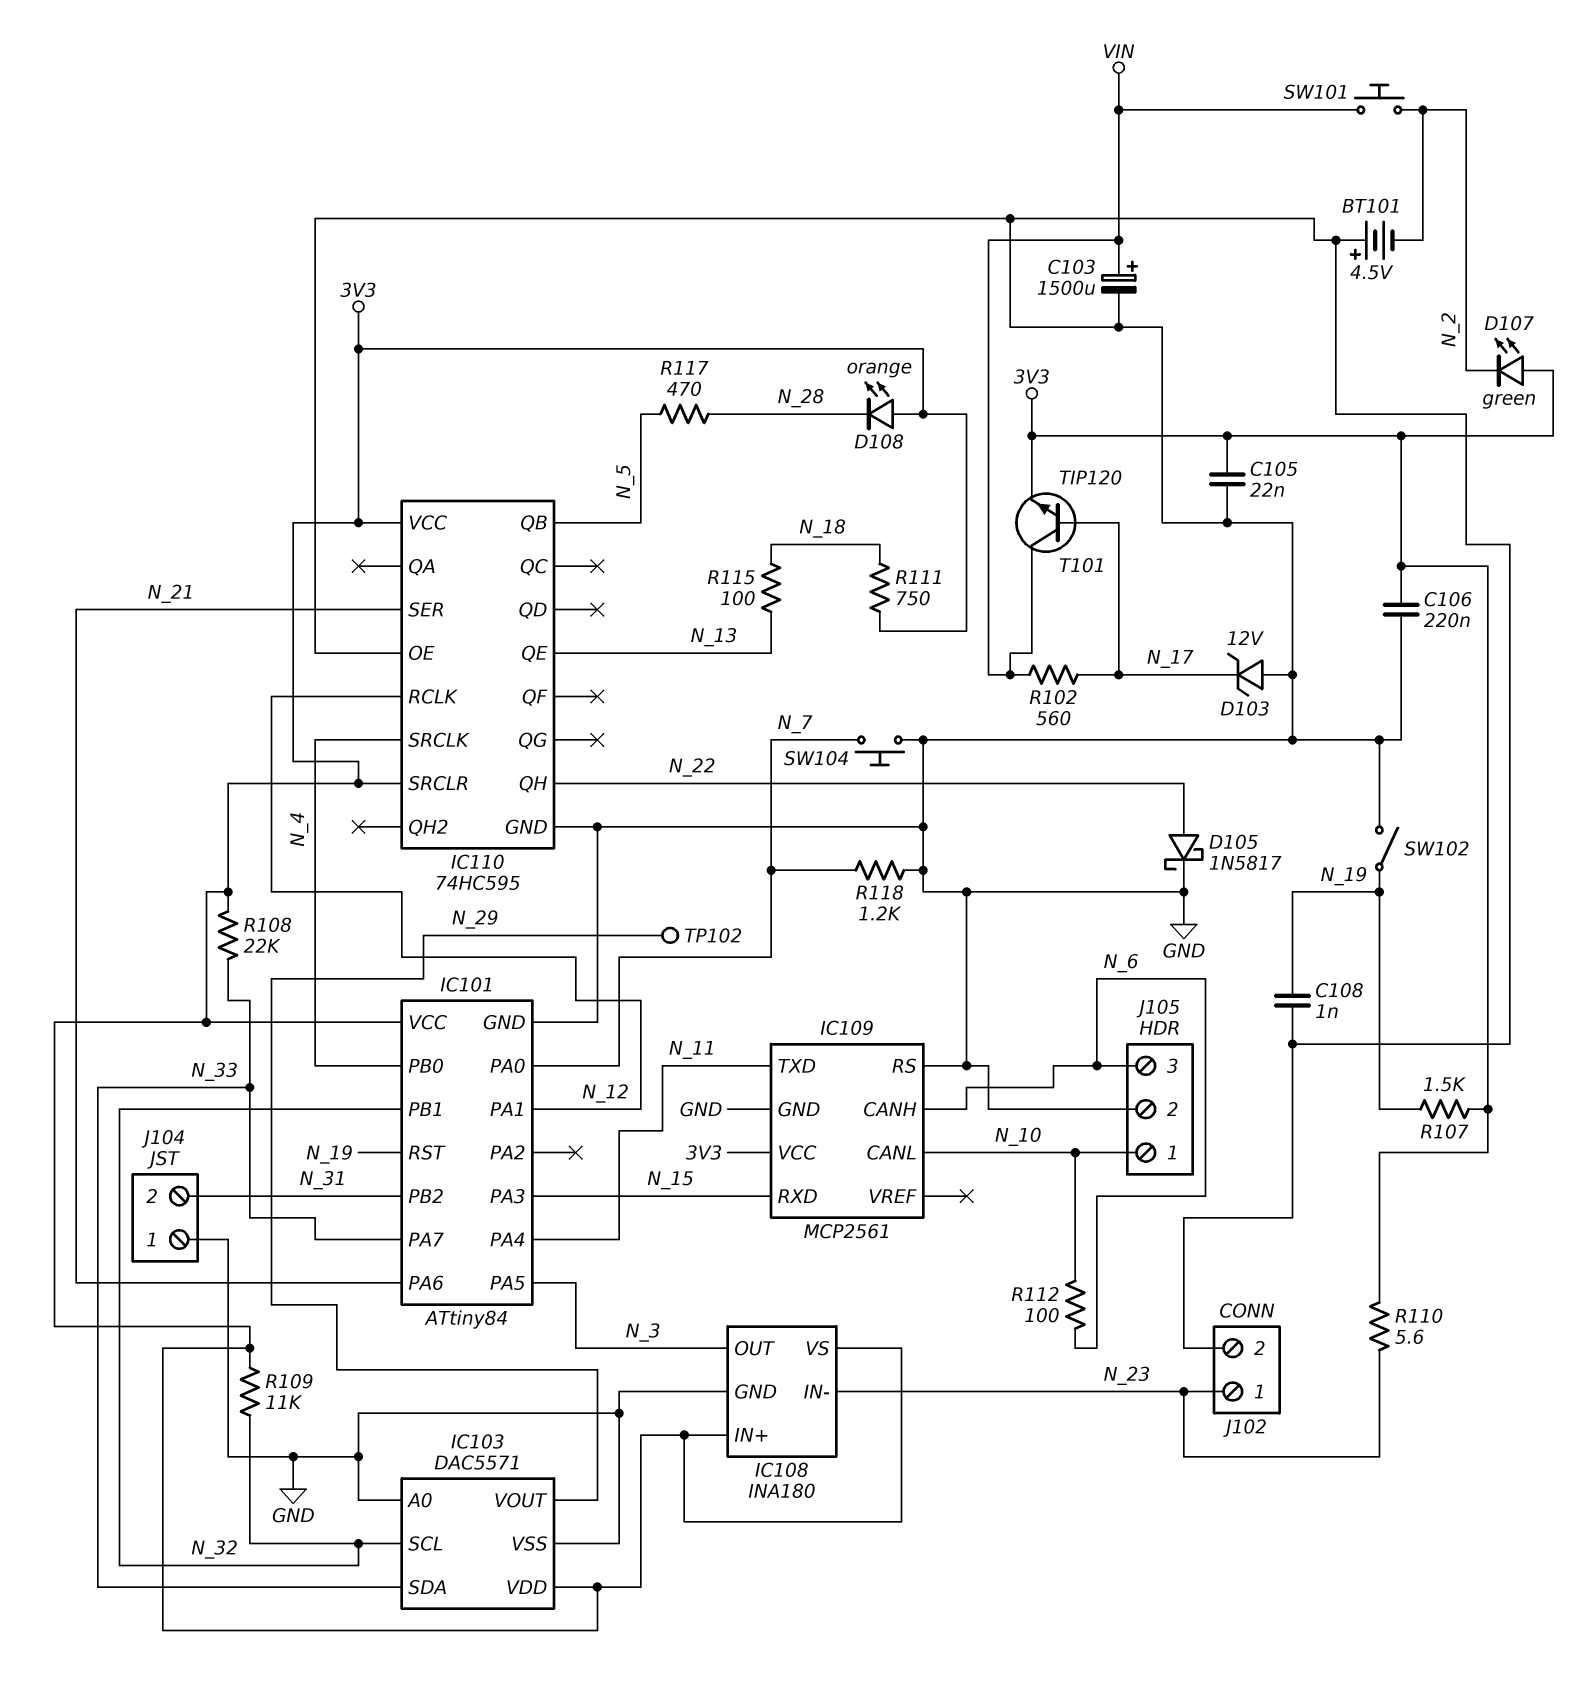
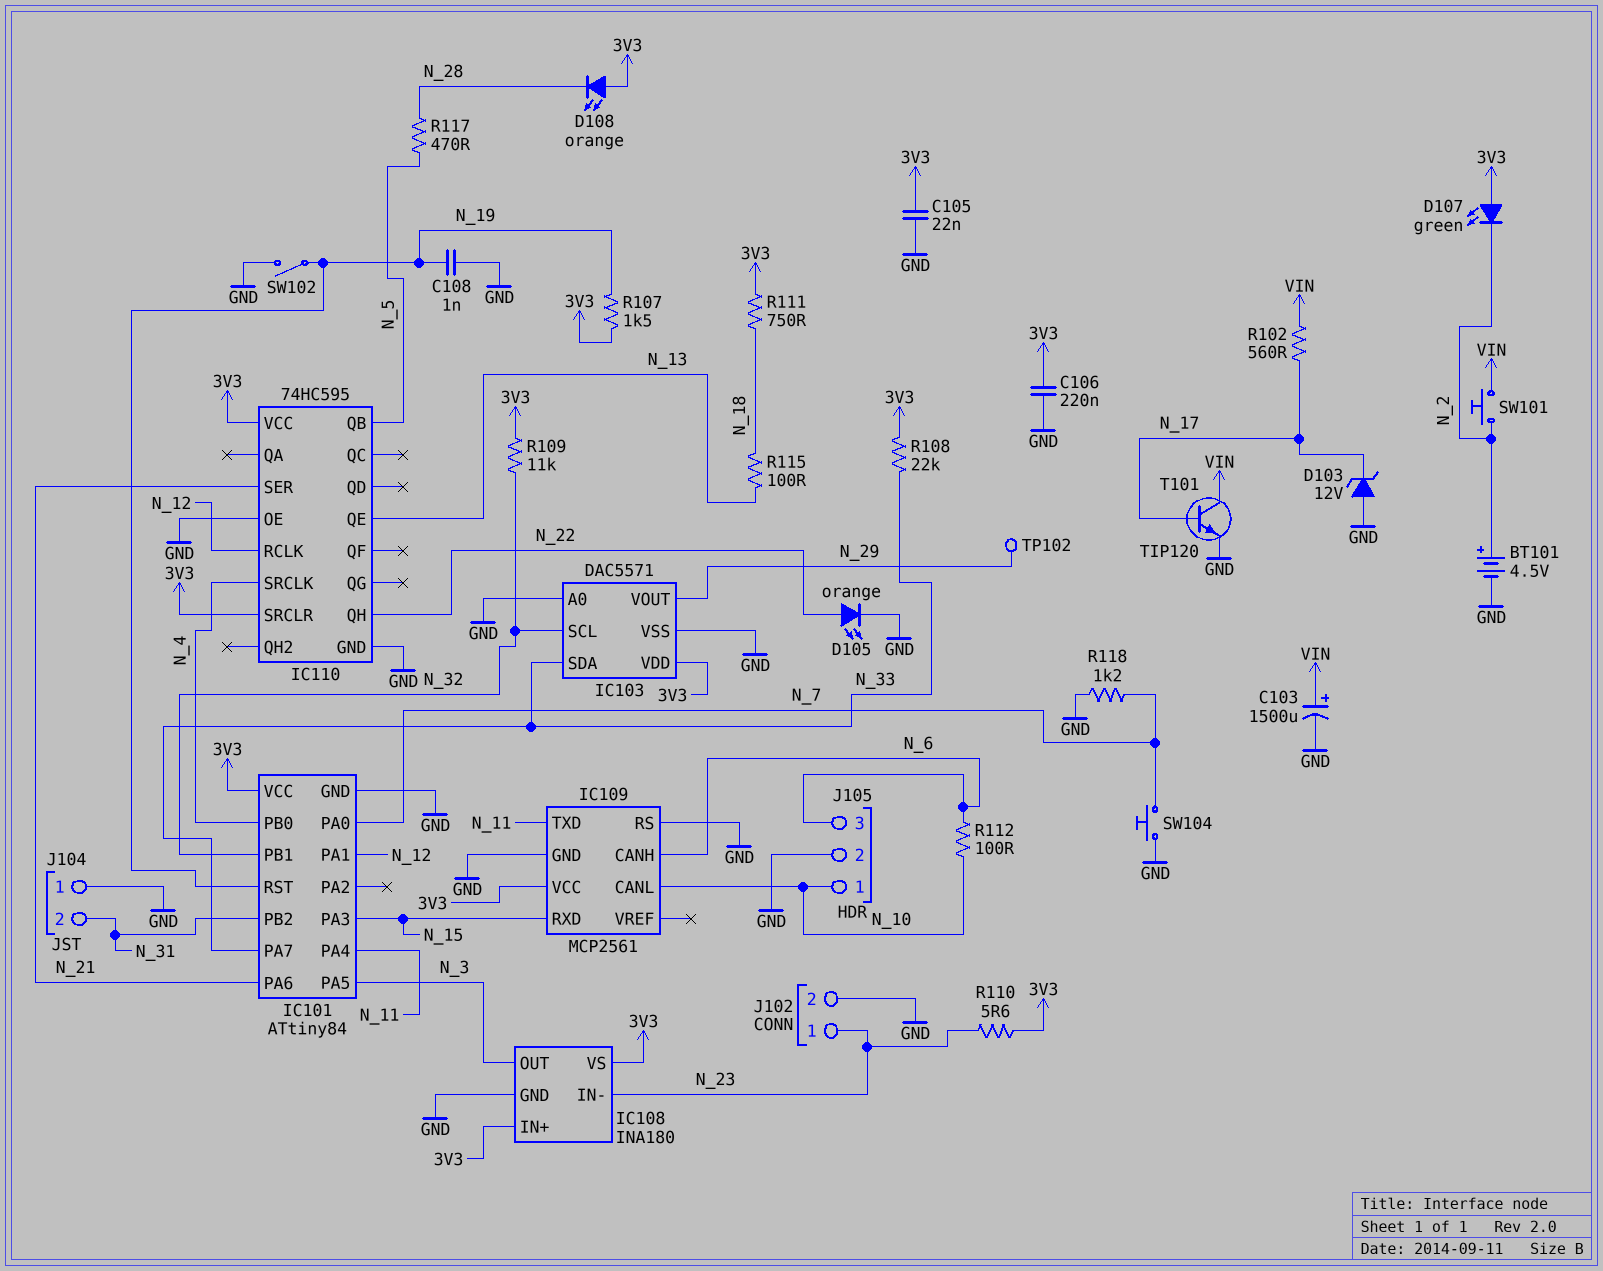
BT101: 4.5V (plus GND, minus N_2) -> 4.5V (plus N_2, minus GND)
D105: schottky 1N5817 (A N_22, K GND) -> LED orange (A N_22, K GND)
T101: NPN TIP120 (B N_17, C VIN, E 3V3) -> NPN TIP120 (B N_17, C VIN, E GND)

